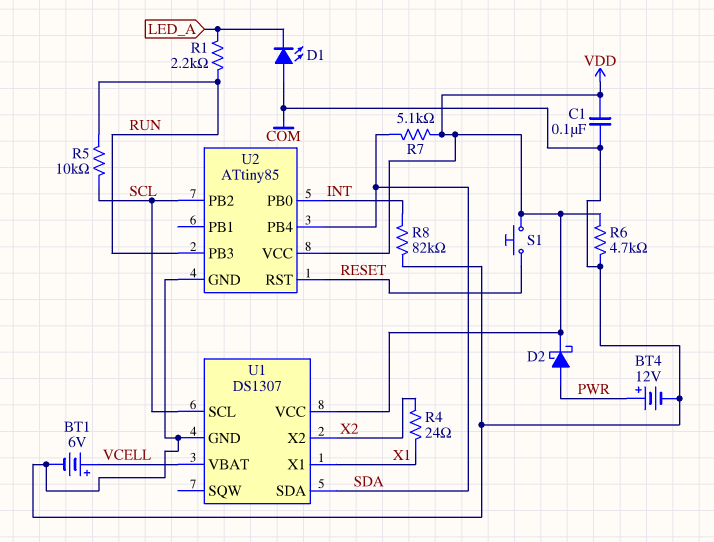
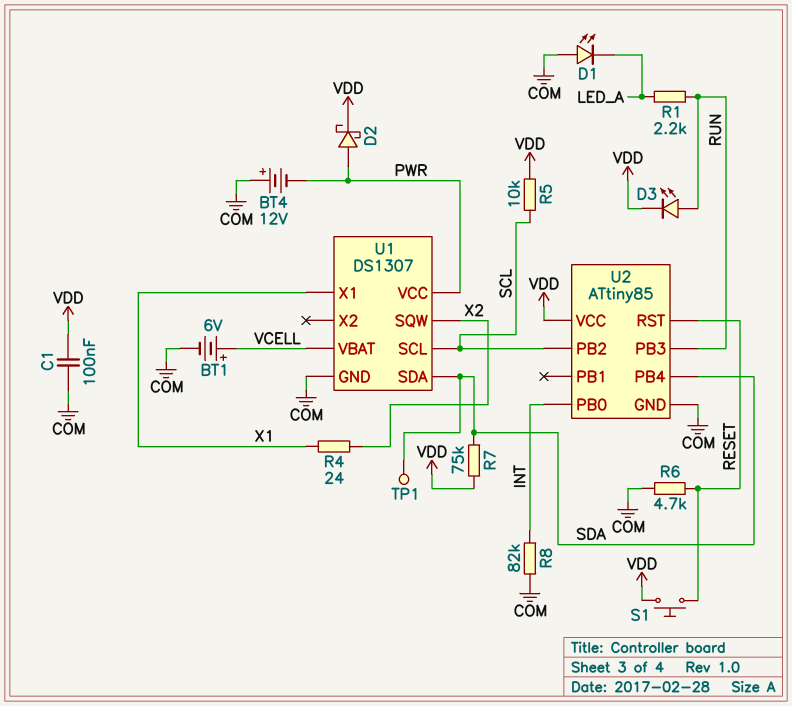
BT4: 12V (plus PWR, minus COM) -> 12V (plus COM, minus PWR)
D3: none -> LED (A RUN, K VDD)
R5: 10k (RUN, SCL) -> 10k (SCL, VDD)
R6: 4.7k (COM, VDD) -> 4.7k (COM, RESET)
R7: 5.1k (SDA, VDD) -> 75k (SDA, VDD)
TP1: none -> test point (SDA)
U1 pin SQW: none -> X2
U1 pin VCC: VDD -> PWR
U1 pin X2: X2 -> none

